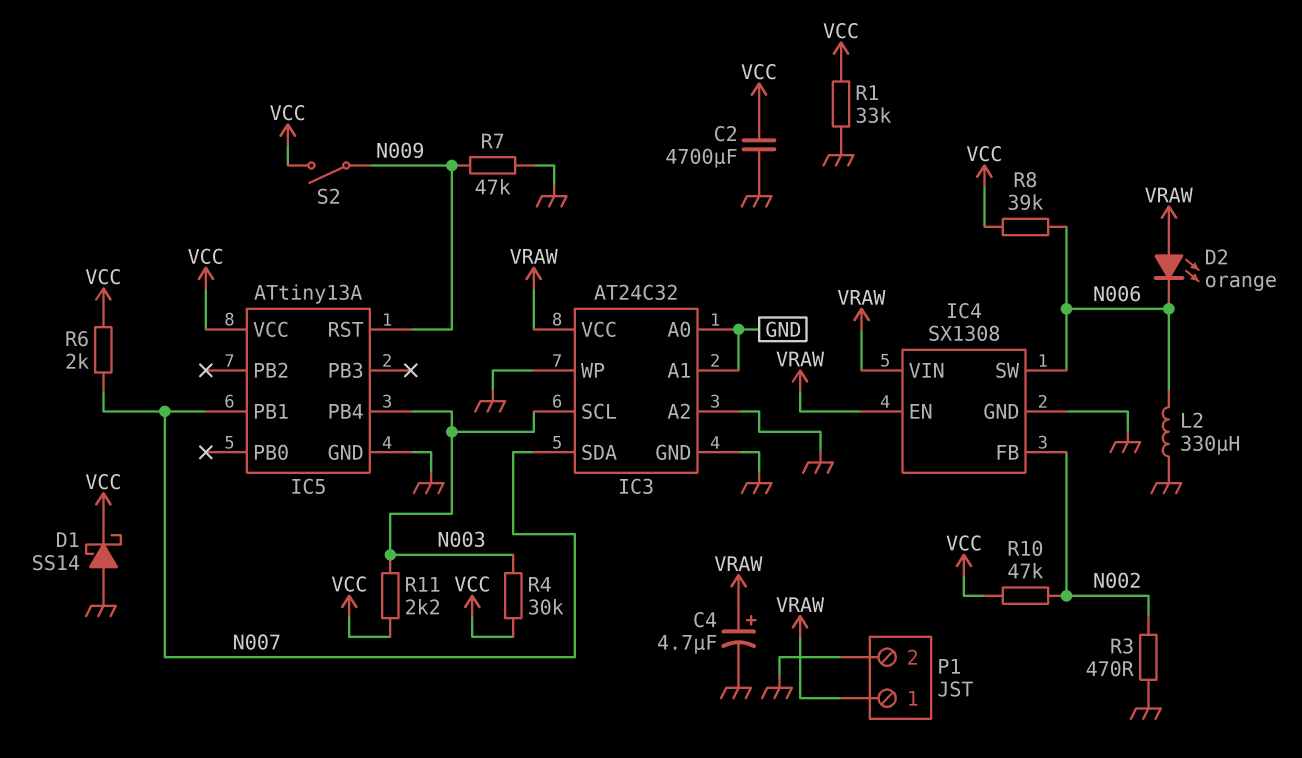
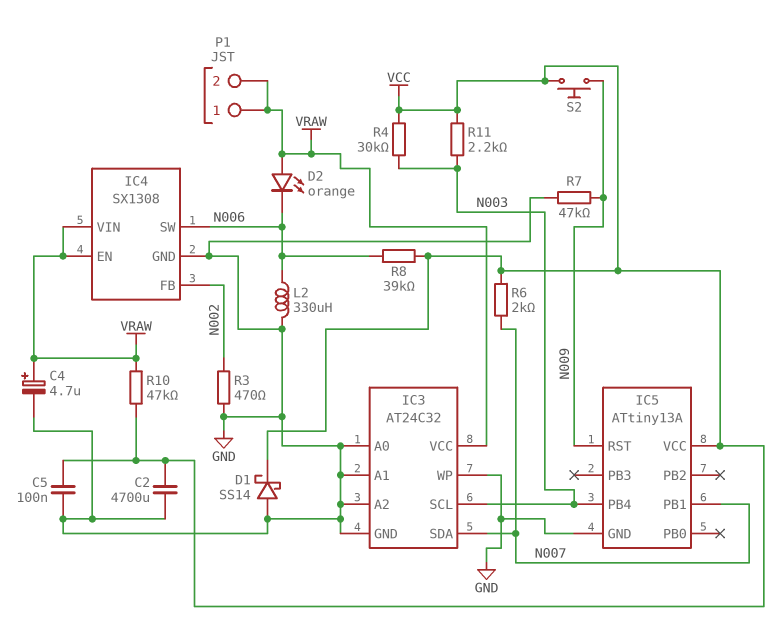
C5: none -> 100nF (GND, VCC)
P1 pin 2: GND -> VRAW
R1: 33k (GND, VCC) -> none
R10: 47k (N002, VCC) -> 47k (VCC, VRAW)
S2: switch (N009, VCC) -> button (N009, VCC)

